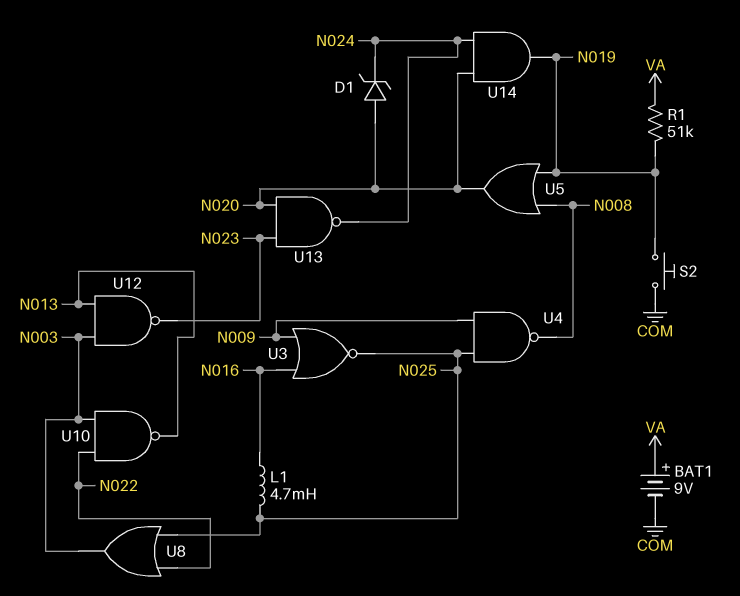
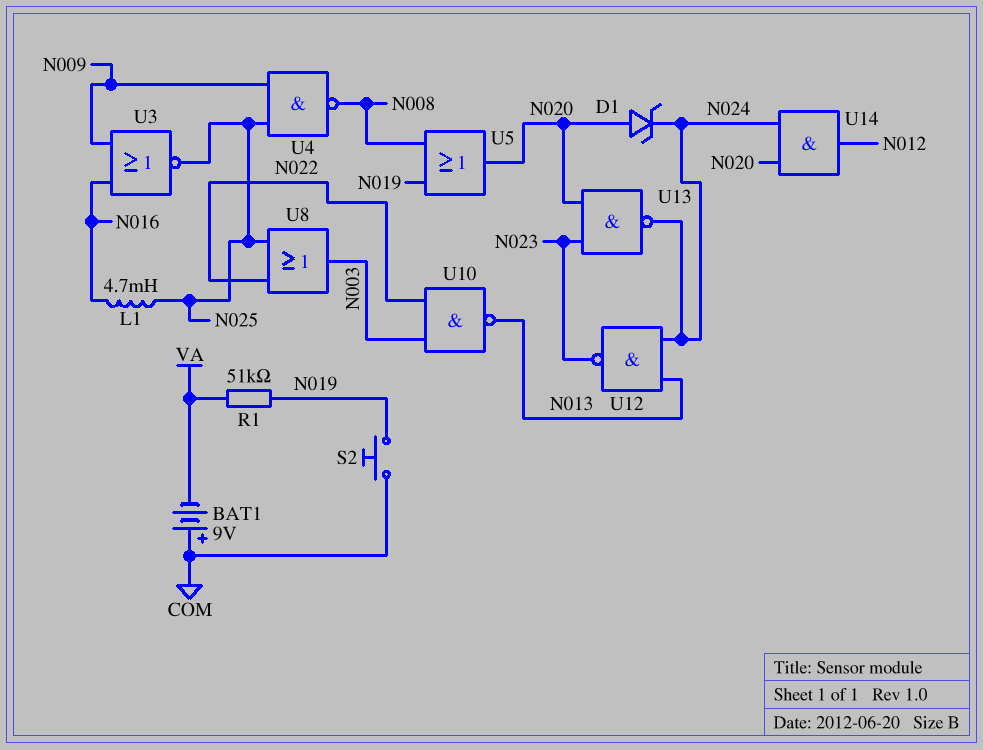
BAT1: 9V (plus VA, minus COM) -> 9V (plus COM, minus VA)
U12: NAND (in N003, in N013, out N023) -> NAND (in N013, in N024, out N023)
U14: AND (in N020, in N024, out N019) -> AND (in N020, in N024, out N012)

